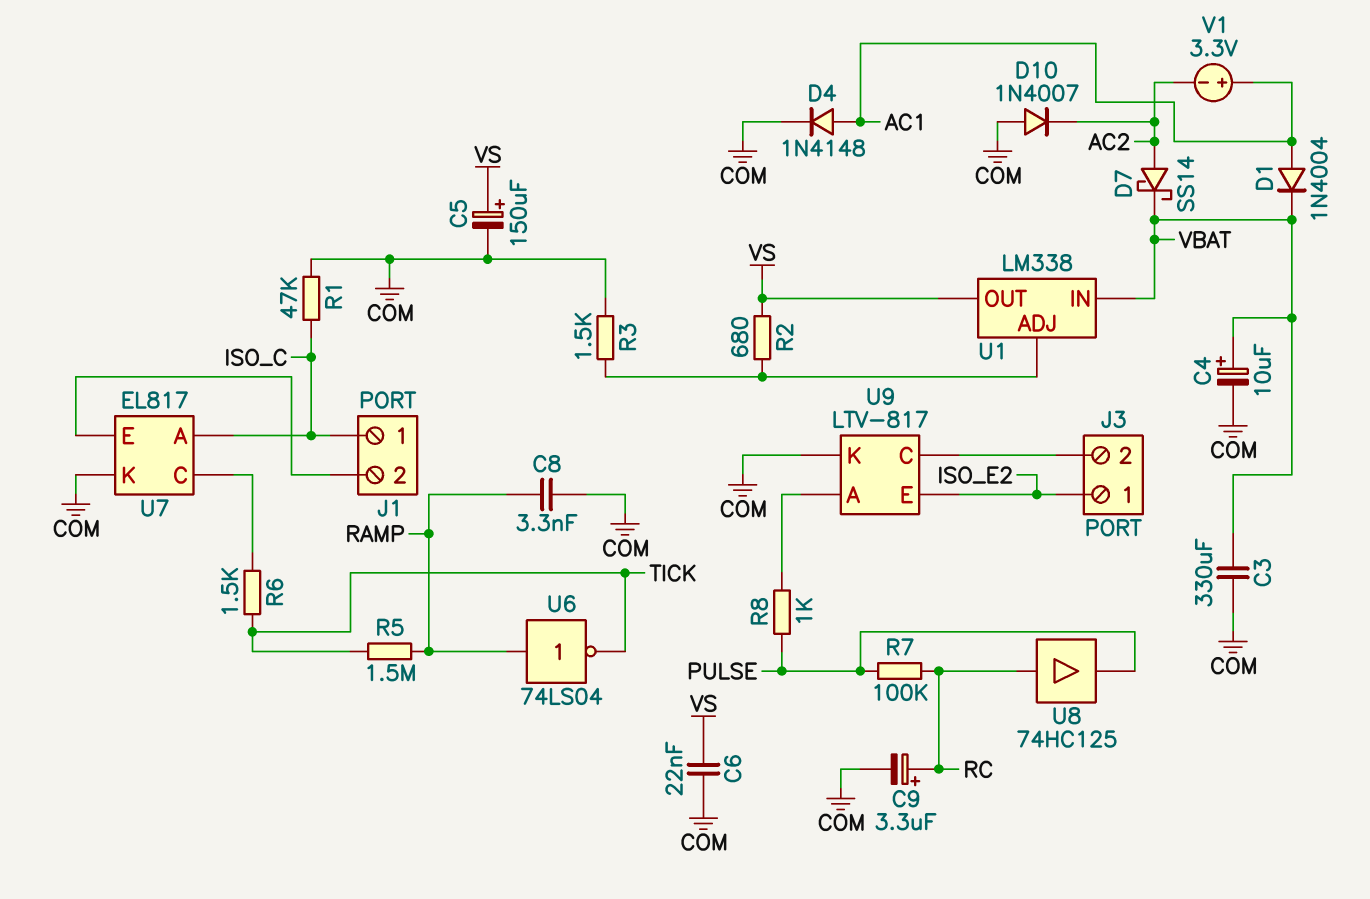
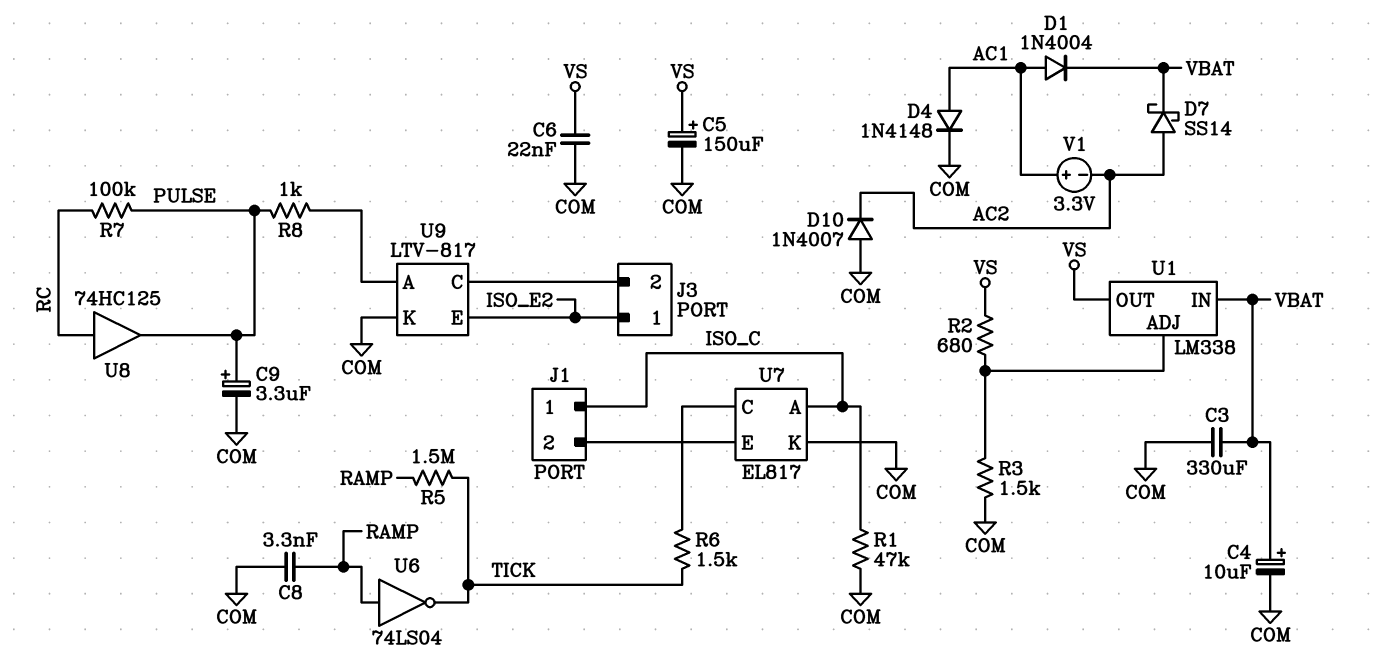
C9: 3.3uF (plus RC, minus COM) -> 3.3uF (plus PULSE, minus COM)

